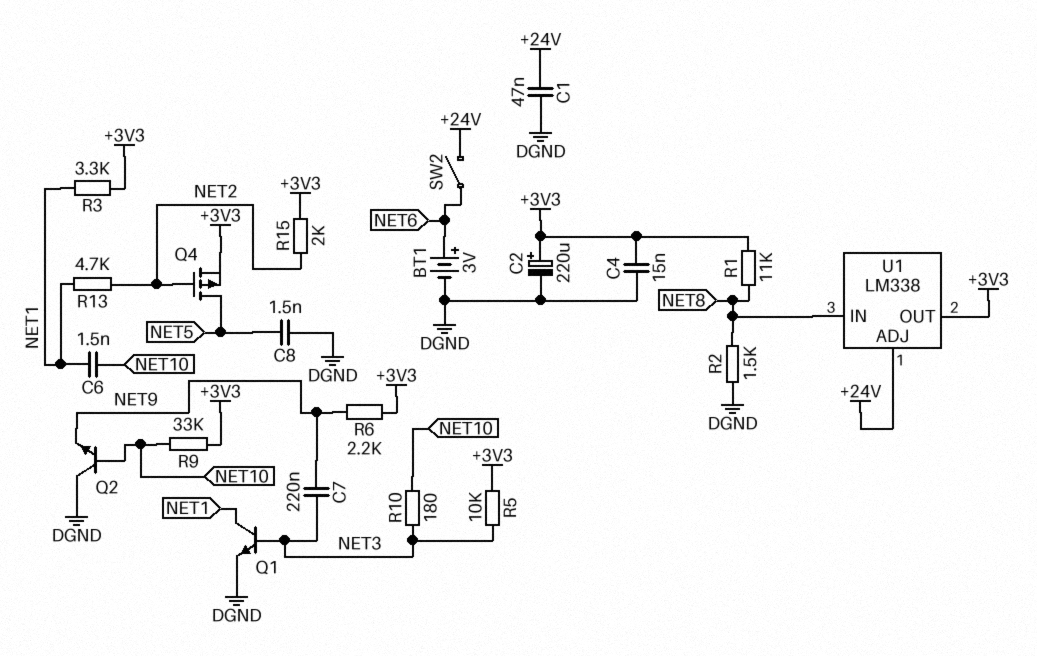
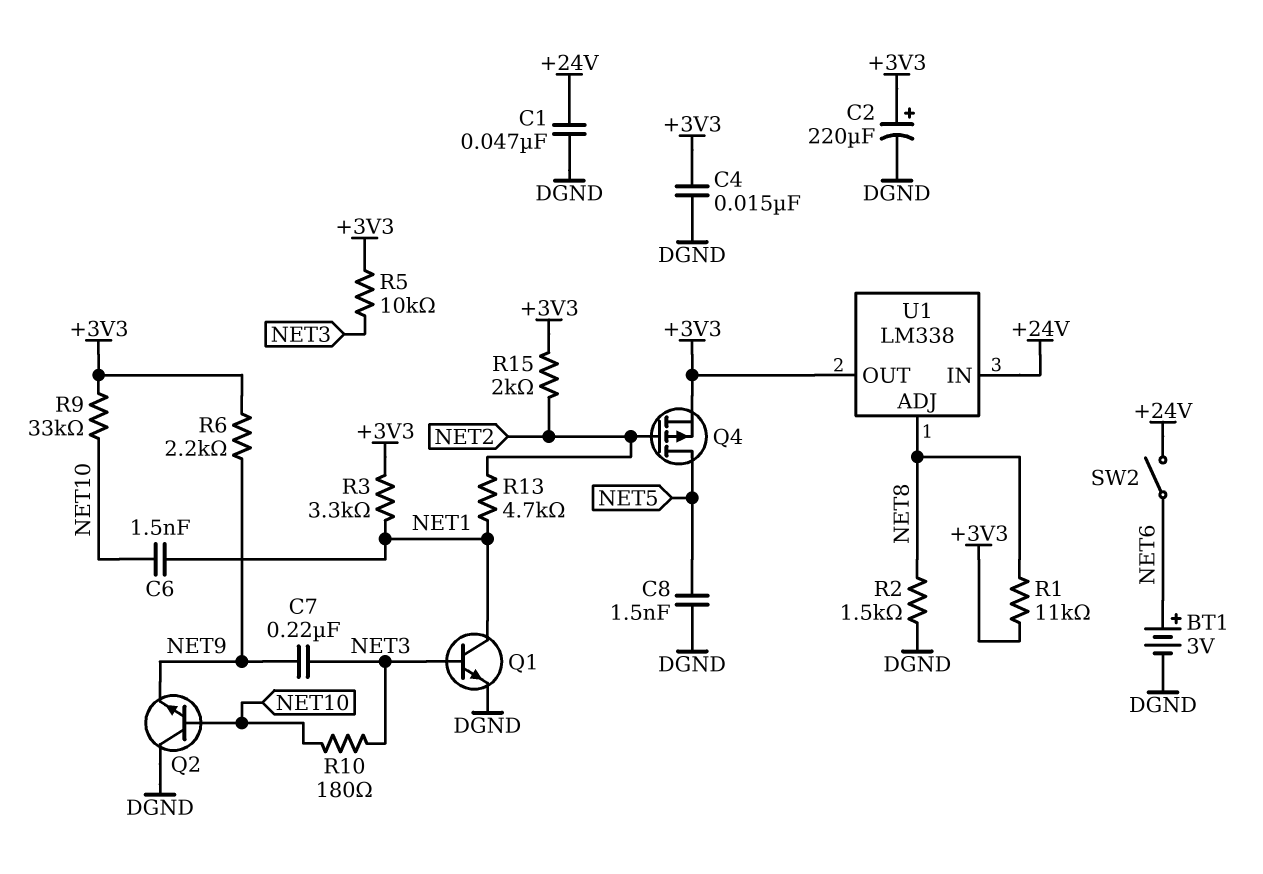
U1 pin ADJ: +24V -> NET8
U1 pin IN: NET8 -> +24V

